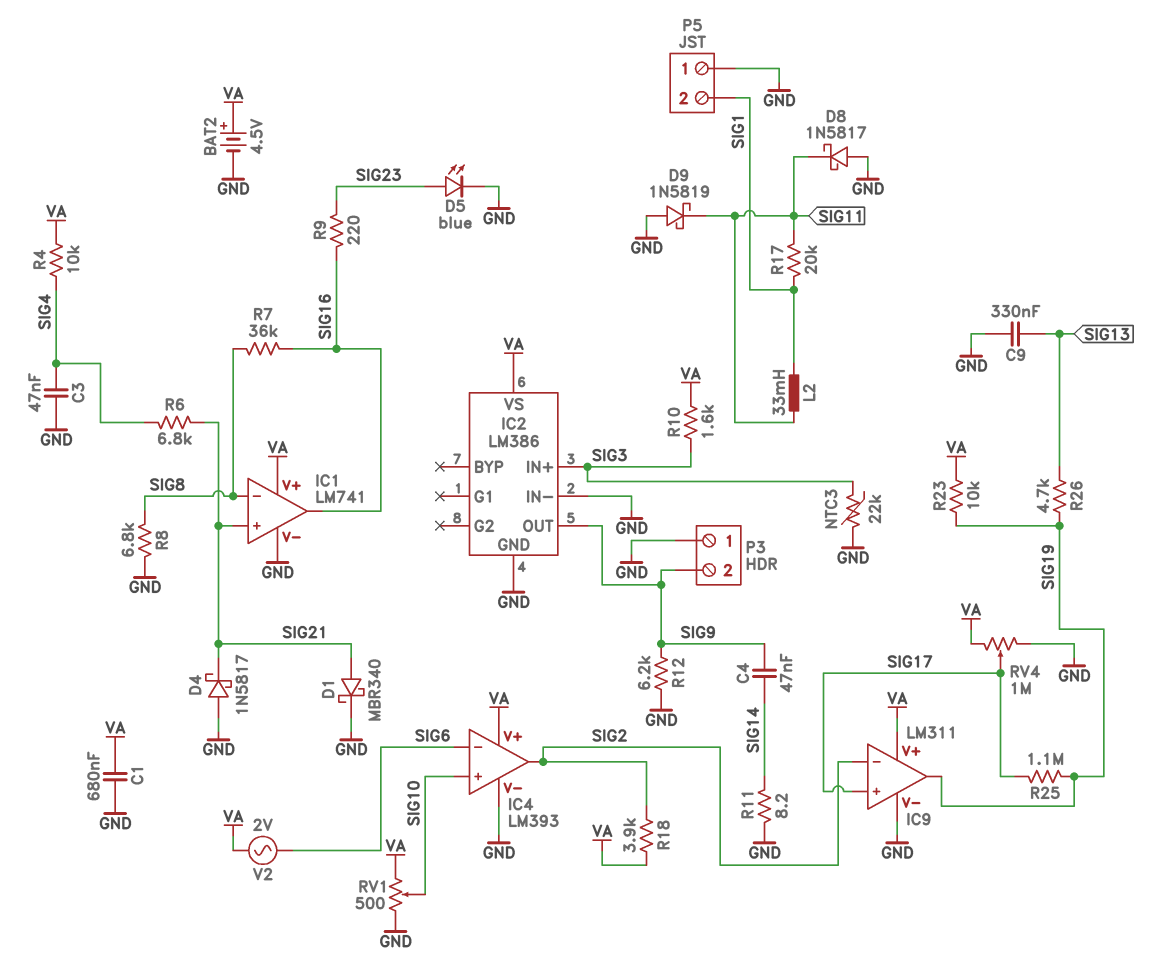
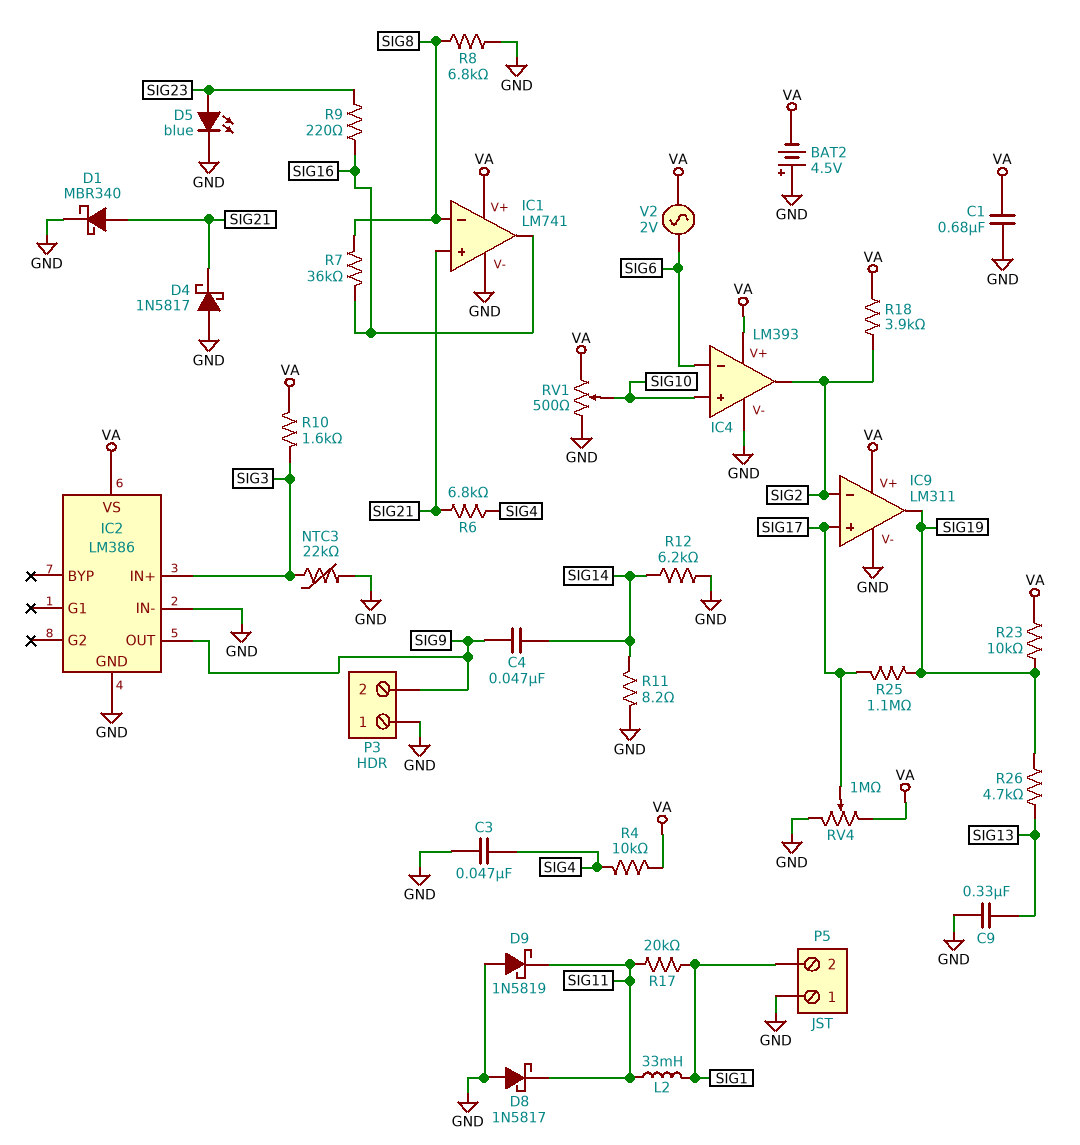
BAT2: 4.5V (plus VA, minus GND) -> 4.5V (plus GND, minus VA)
R12: 6.2k (GND, SIG9) -> 6.2k (GND, SIG14)

